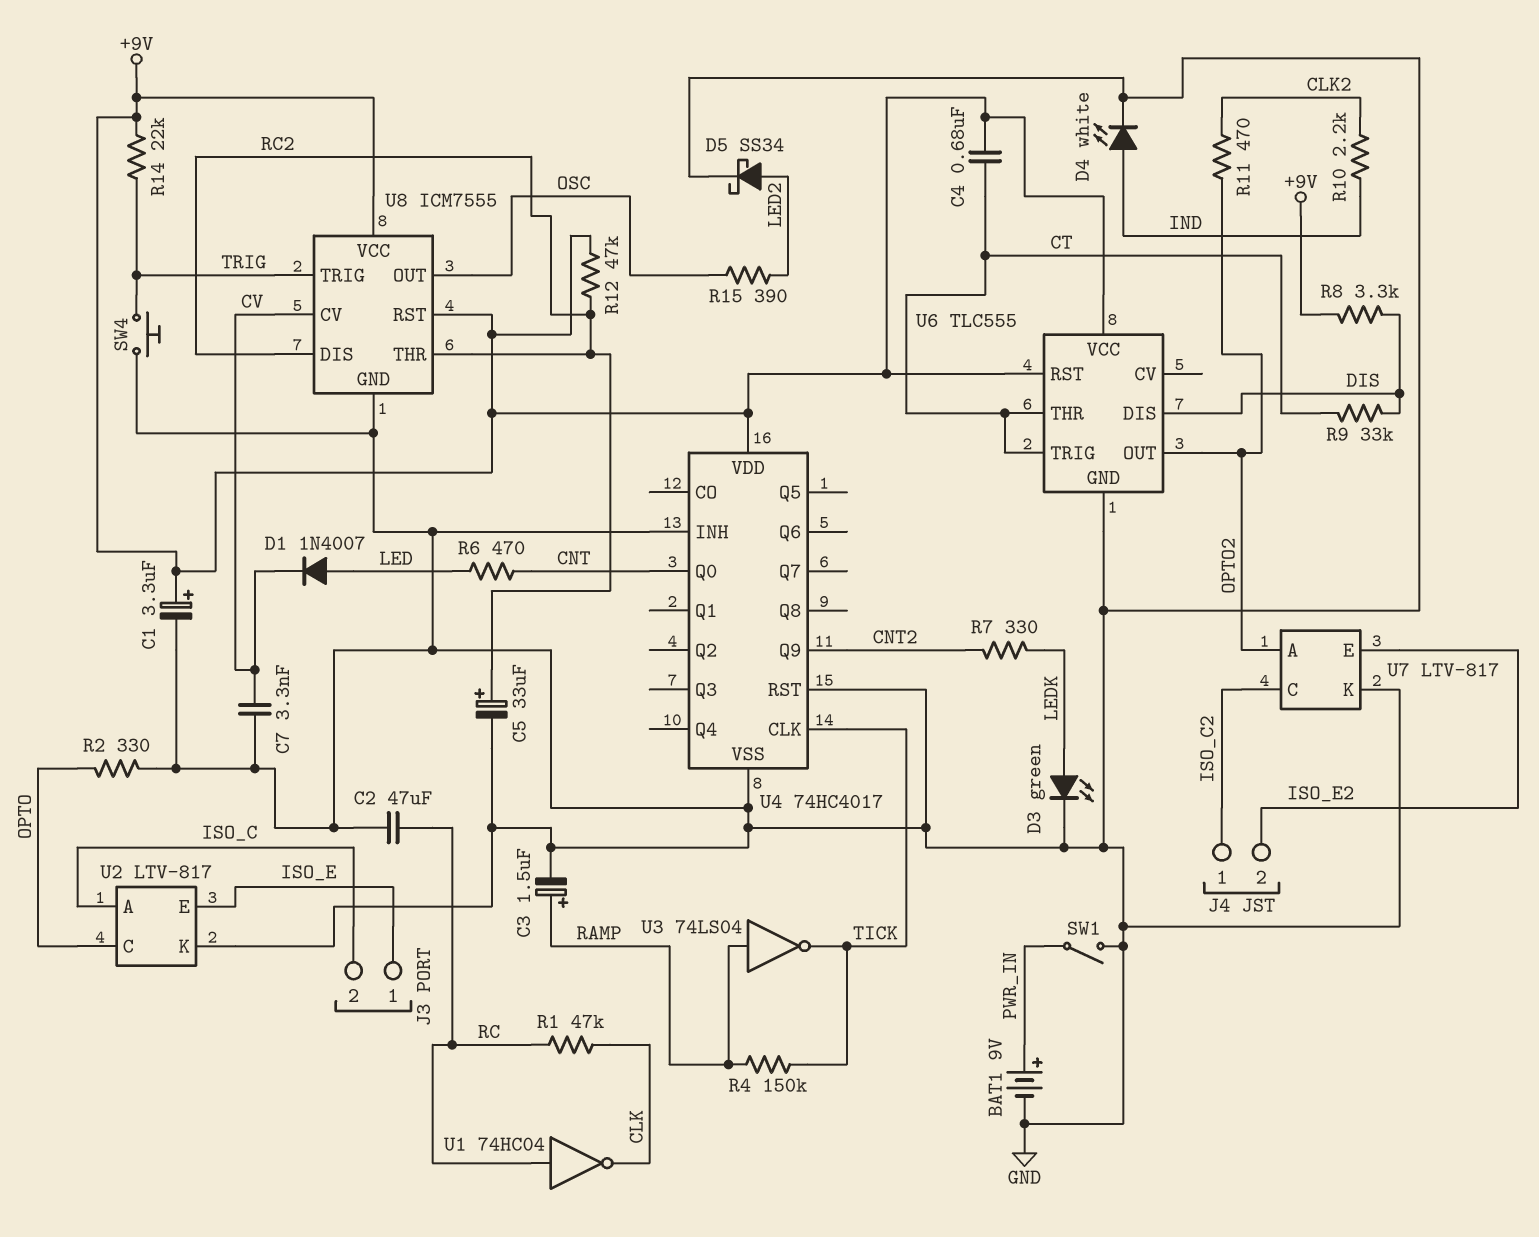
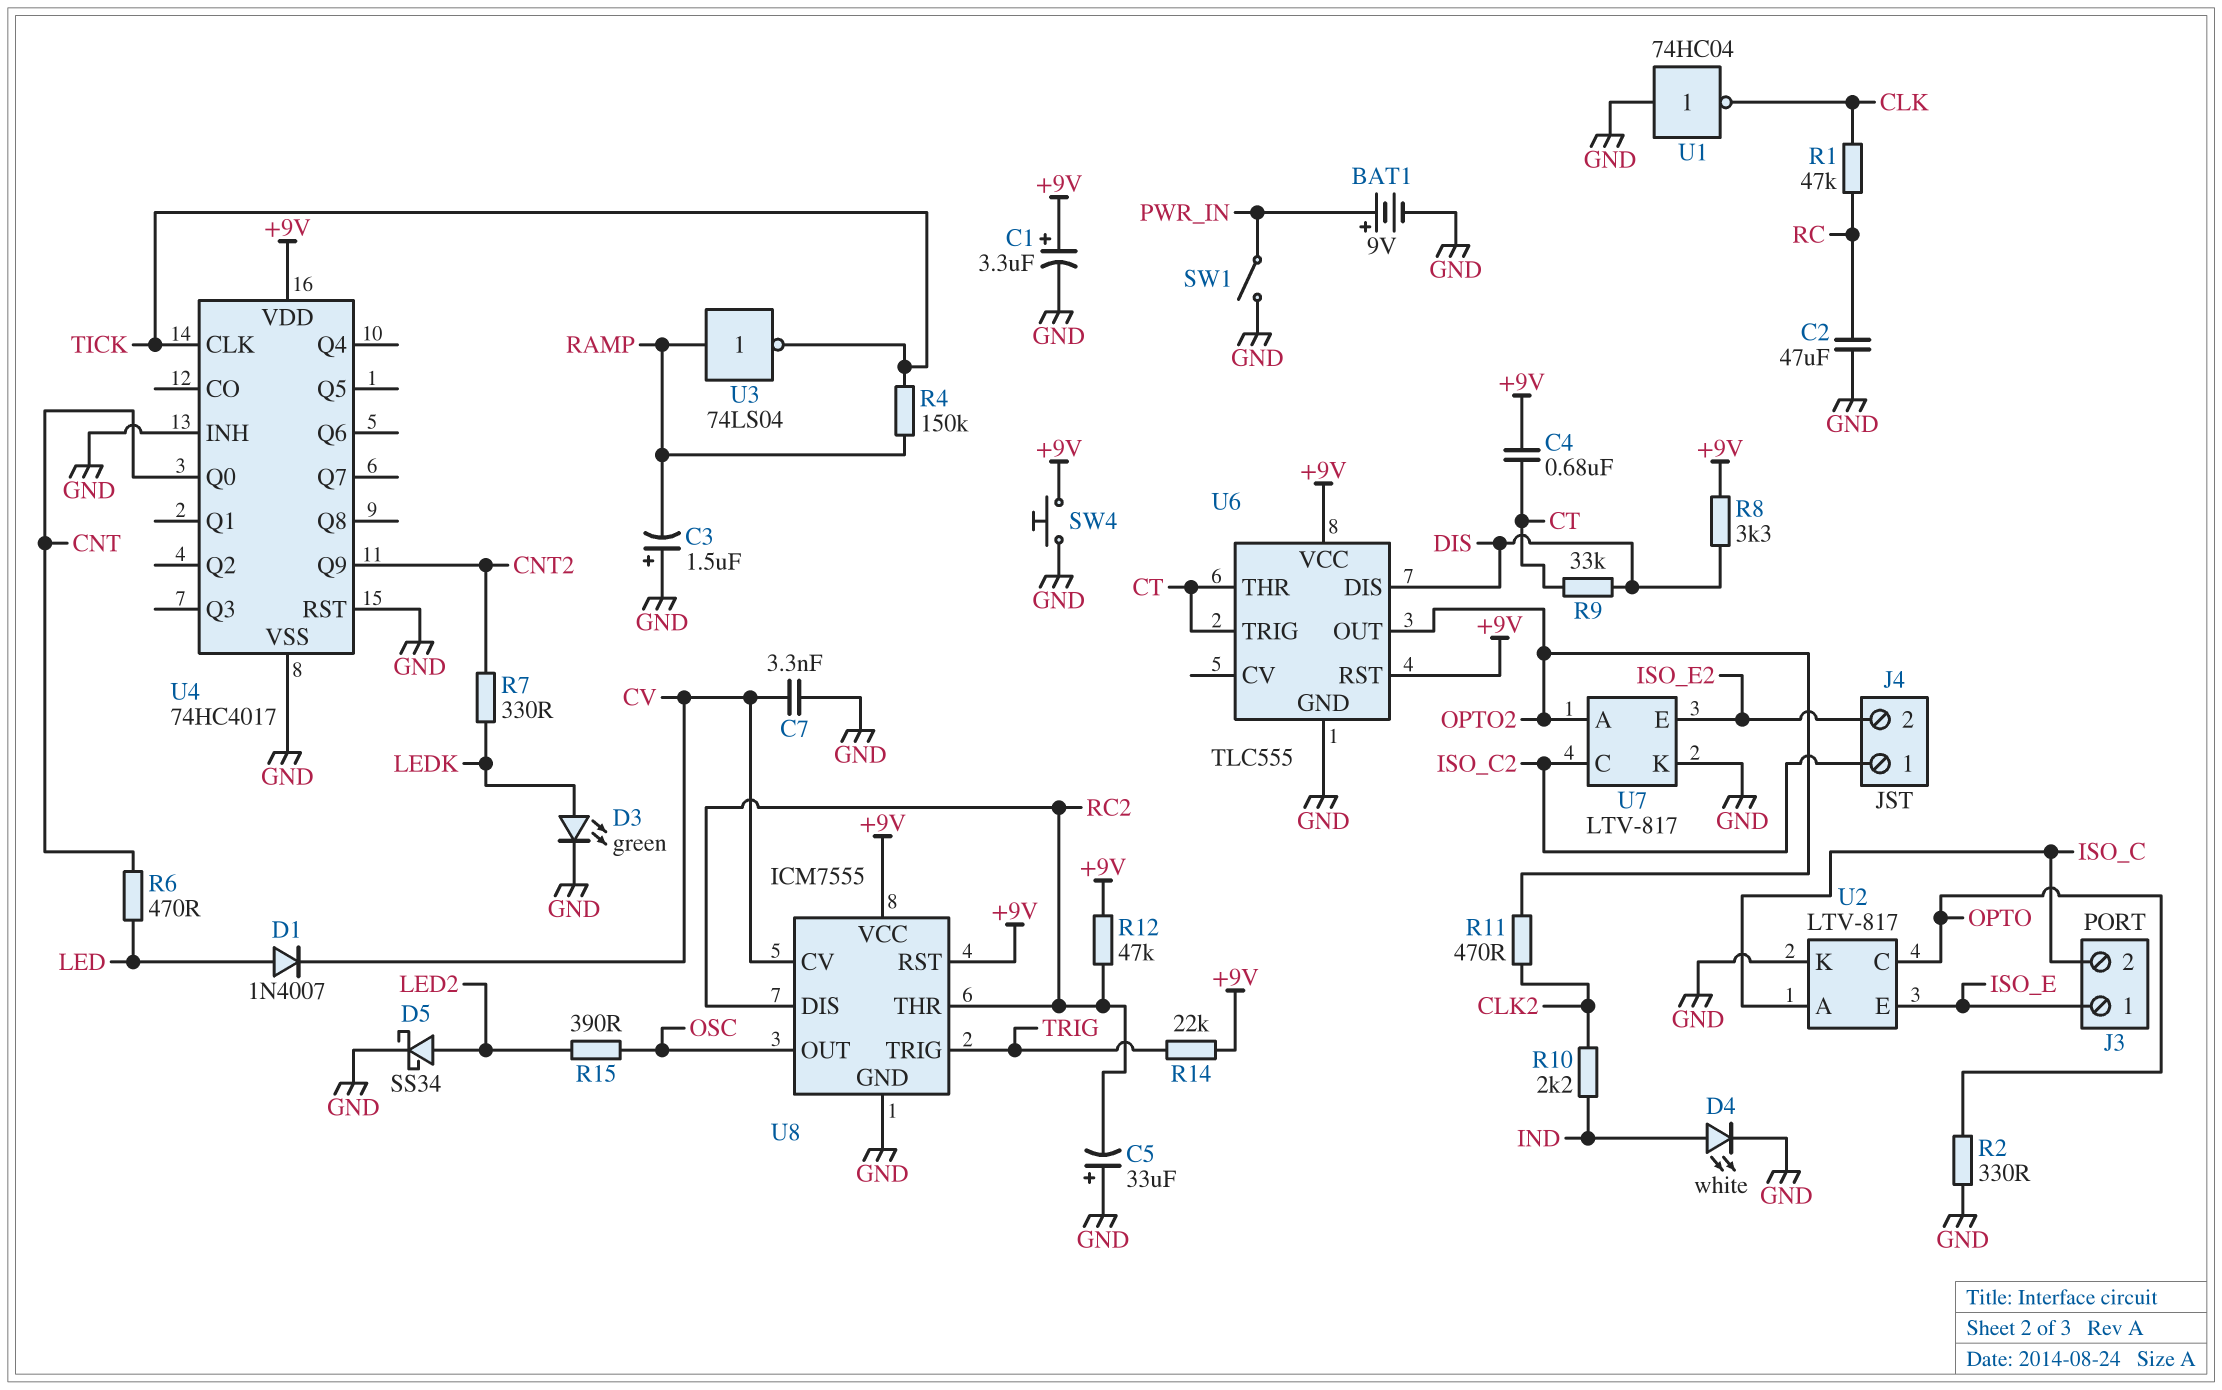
C3: 1.5uF (plus RAMP, minus GND) -> 1.5uF (plus GND, minus RAMP)
C5: 33uF (plus RC2, minus GND) -> 33uF (plus GND, minus RC2)
SW4: button (GND, TRIG) -> button (+9V, GND)
U1: NOT 74HC04 (in RC, out CLK) -> NOT 74HC04 (in GND, out CLK)

